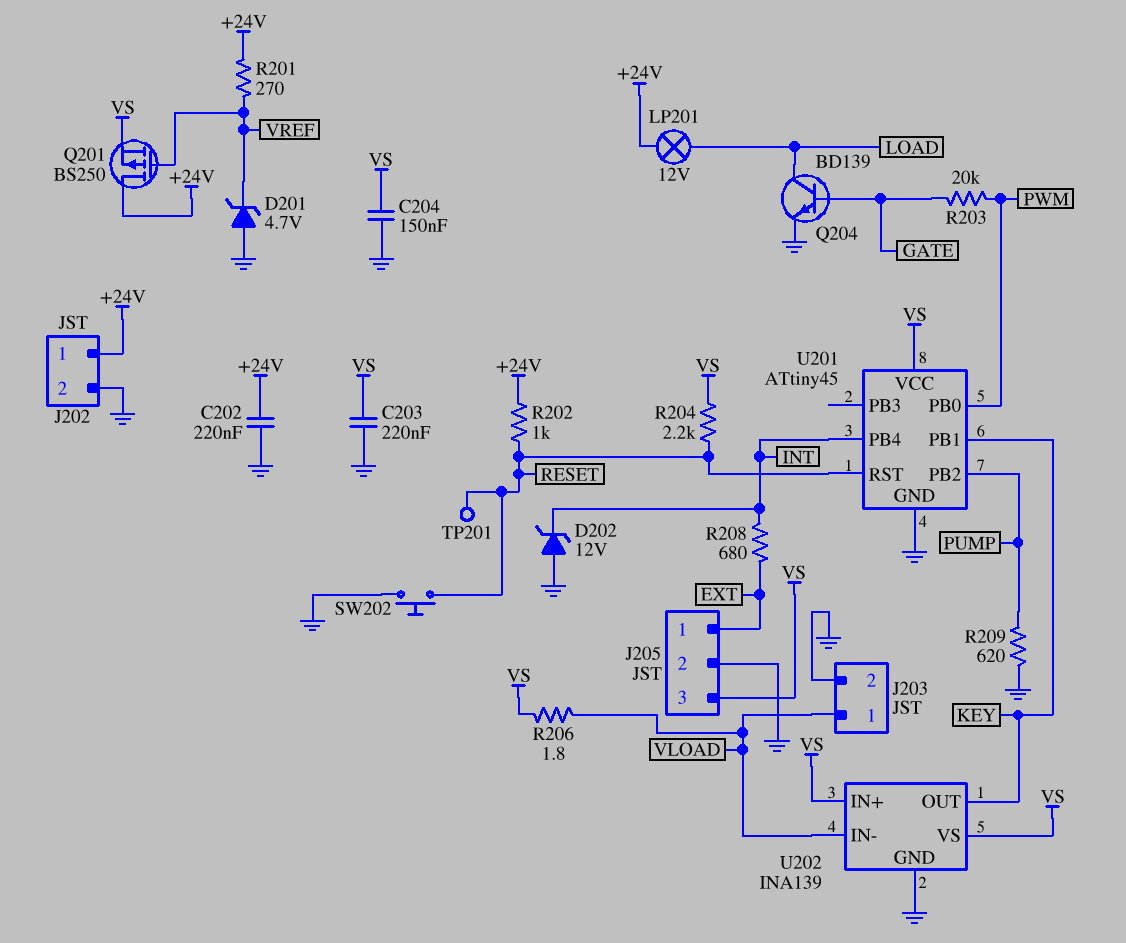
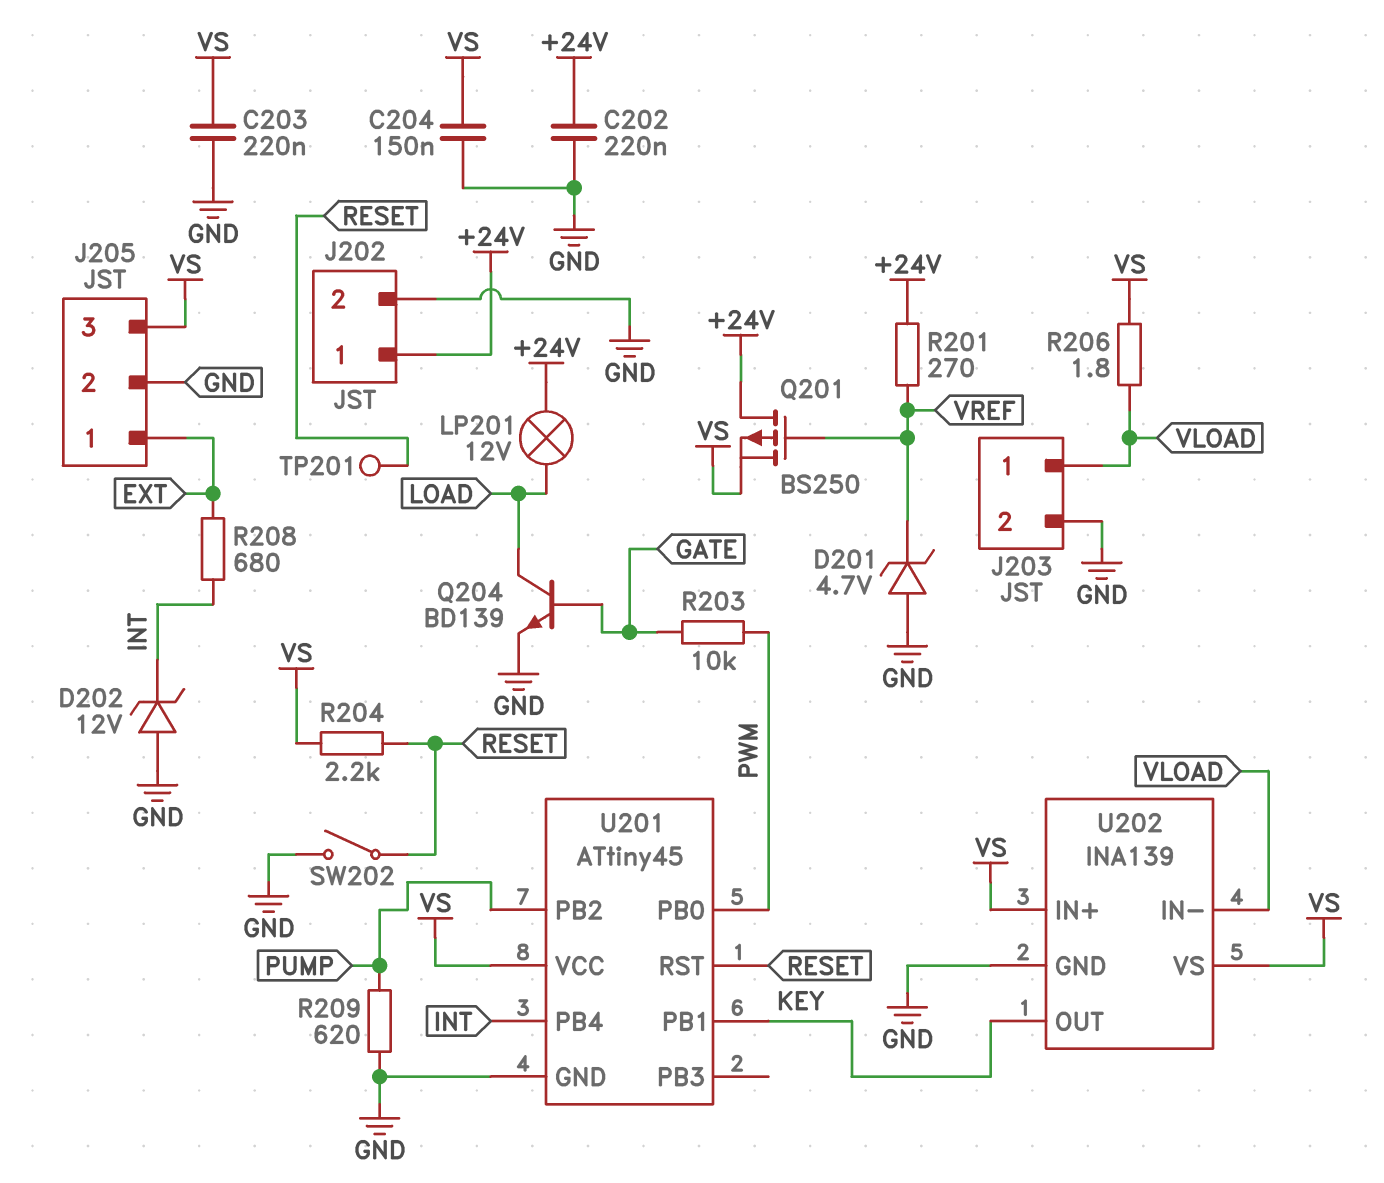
R202: 1k (+24V, RESET) -> none
R203: 20k (GATE, PWM) -> 10k (GATE, PWM)
SW202: button (GND, RESET) -> switch (GND, RESET)

